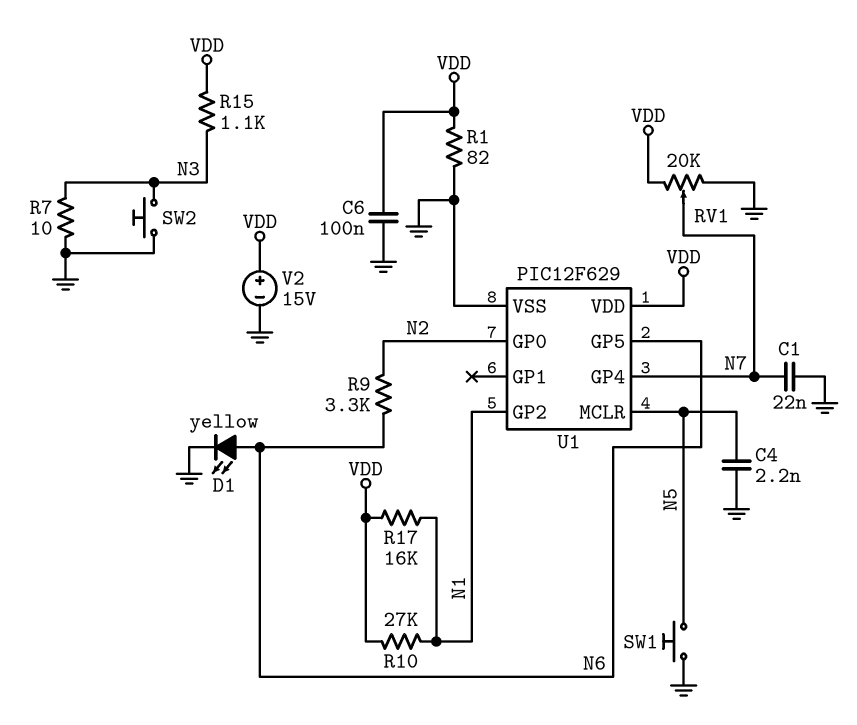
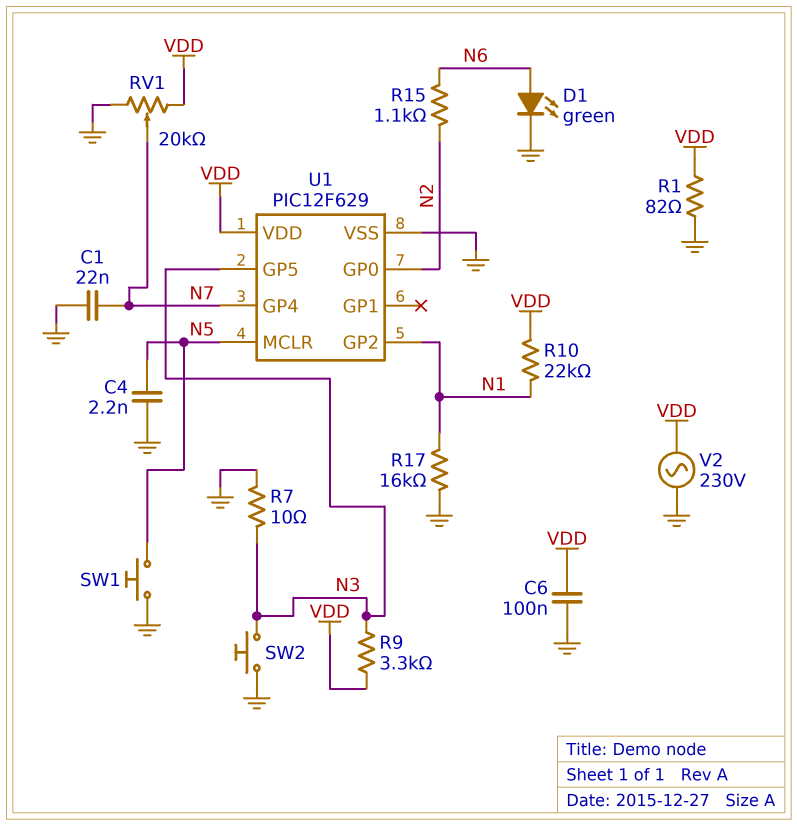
D1: LED yellow (A N6, K GND) -> LED green (A N6, K GND)
R9: 3.3k (N2, N6) -> 3.3k (N3, VDD)
R10: 27k (N1, VDD) -> 22k (N1, VDD)
R15: 1.1k (N3, VDD) -> 1.1k (N2, N6)
R17: 16k (N1, VDD) -> 16k (GND, N1)
U1 pin GP5: N6 -> N3
V2: 15V (plus VDD, minus GND) -> AC 230V (GND, VDD)

